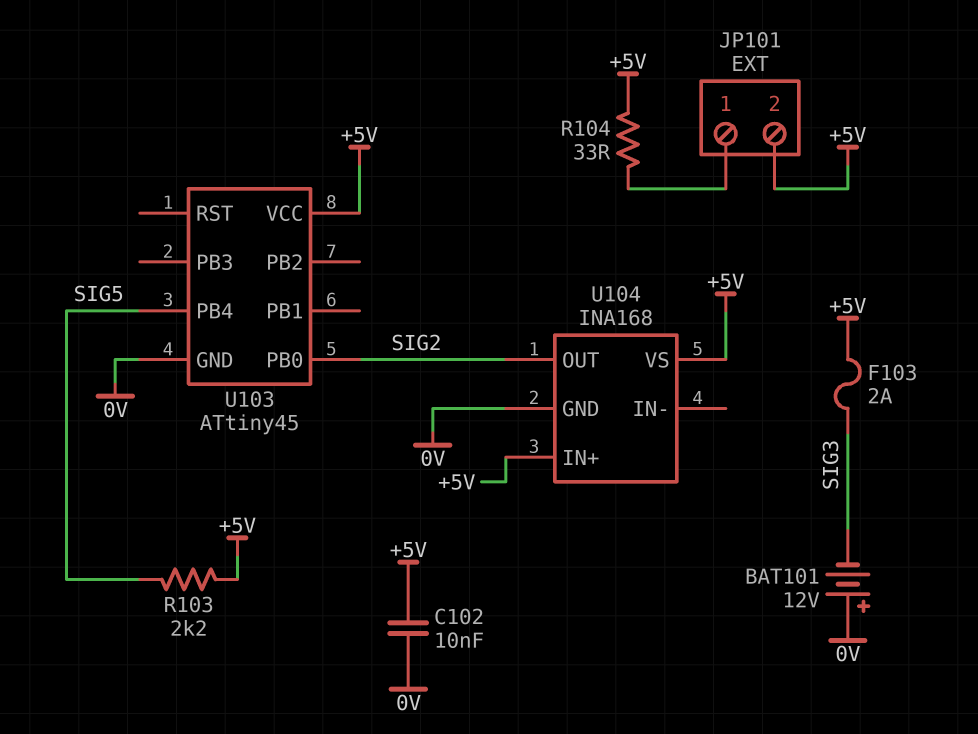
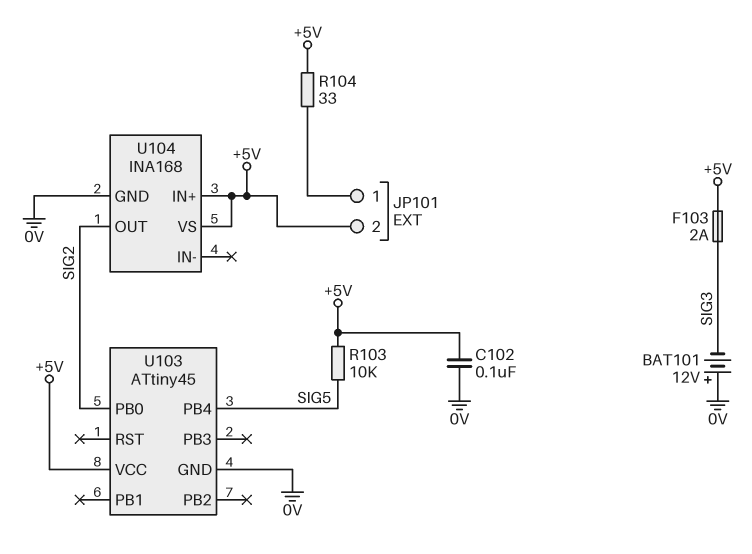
C102: 10nF (+5V, 0V) -> 100nF (+5V, 0V)
R103: 2.2k (+5V, SIG5) -> 10k (+5V, SIG5)

